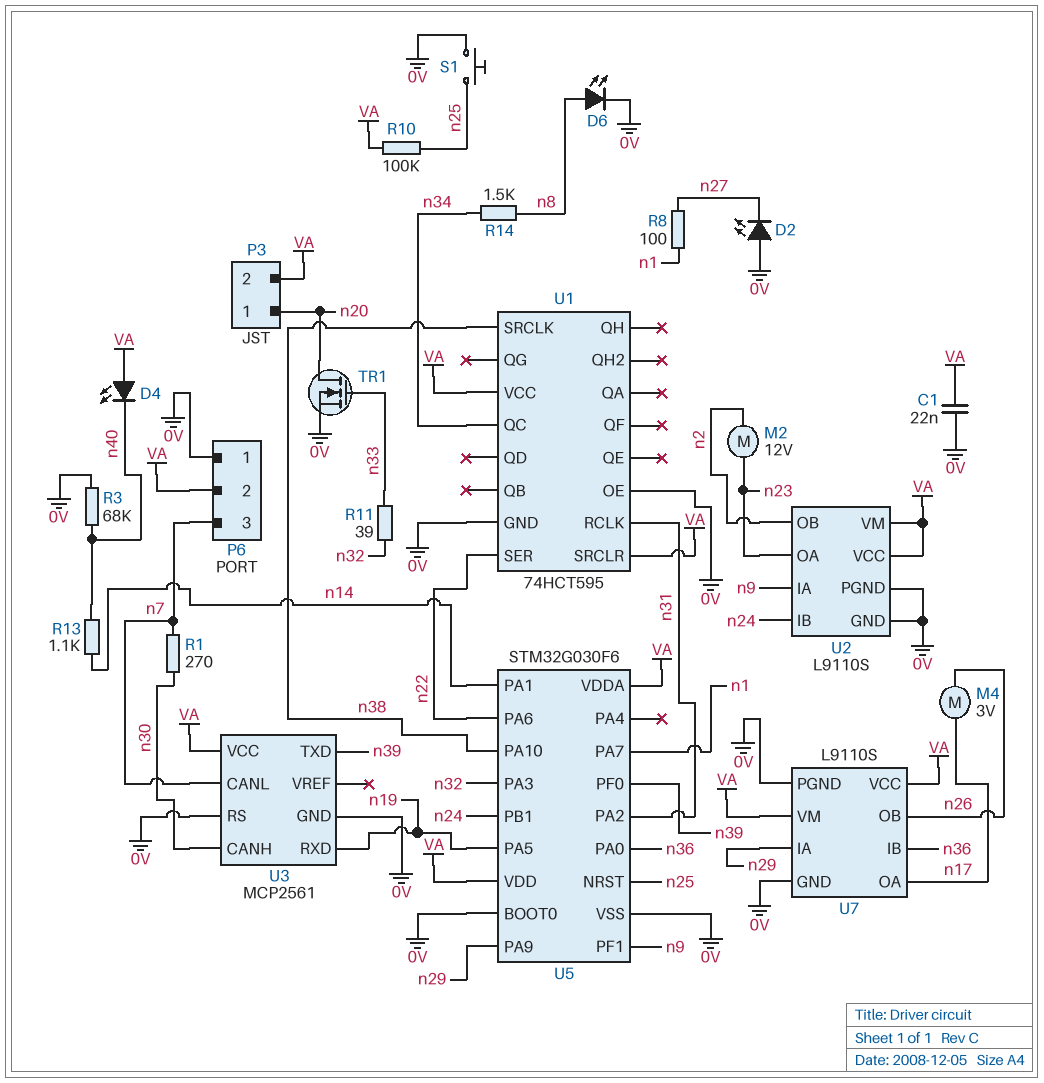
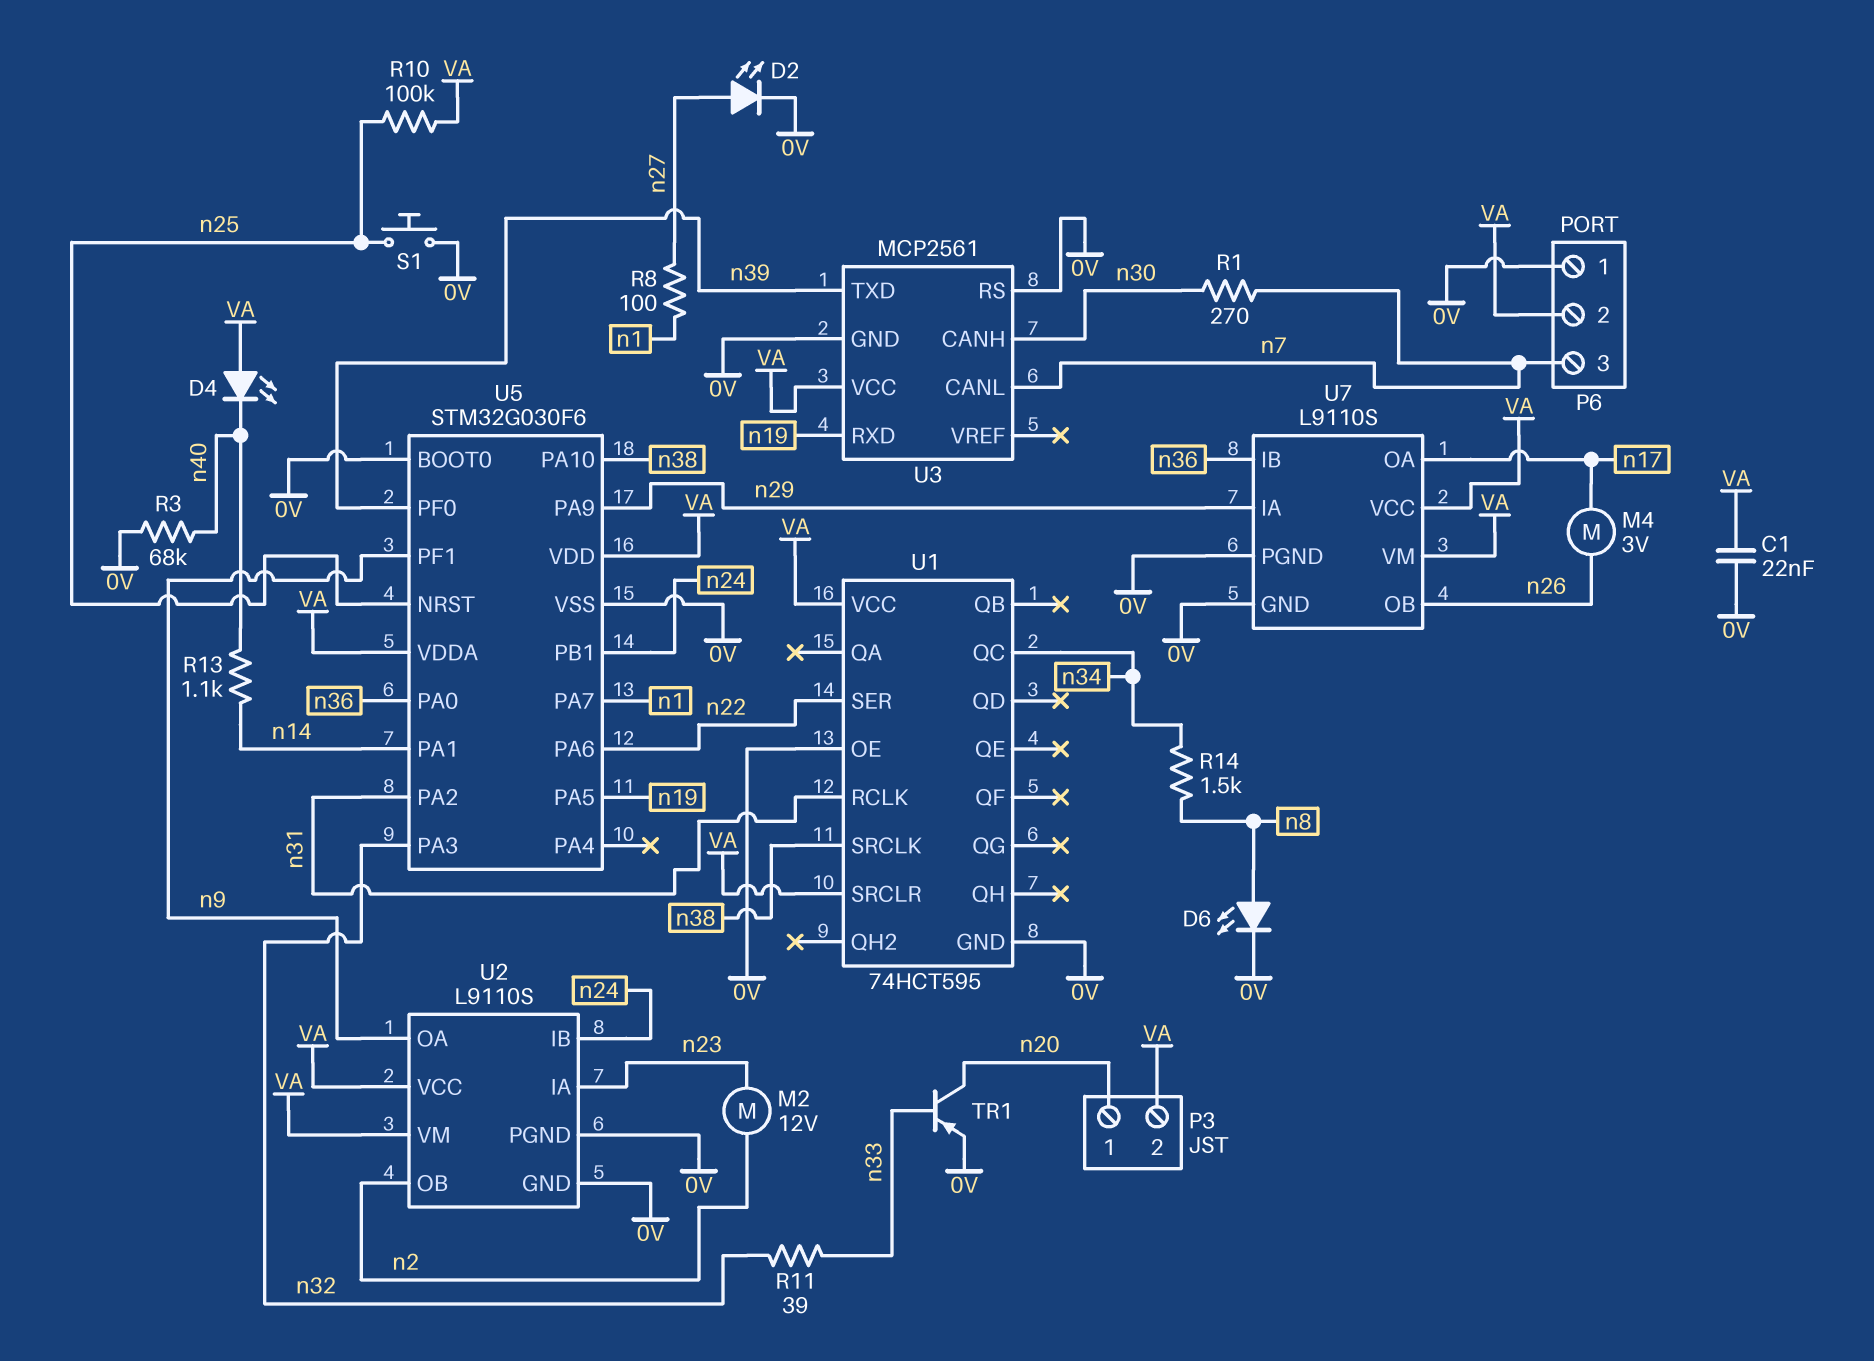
D2: LED (A 0V, K n27) -> LED (A n27, K 0V)
TR1: NMOS (G n33, D n20, S 0V) -> PNP (B n33, C n20, E 0V)
U2 pin IA: n9 -> n23
U2 pin OA: n23 -> n9

